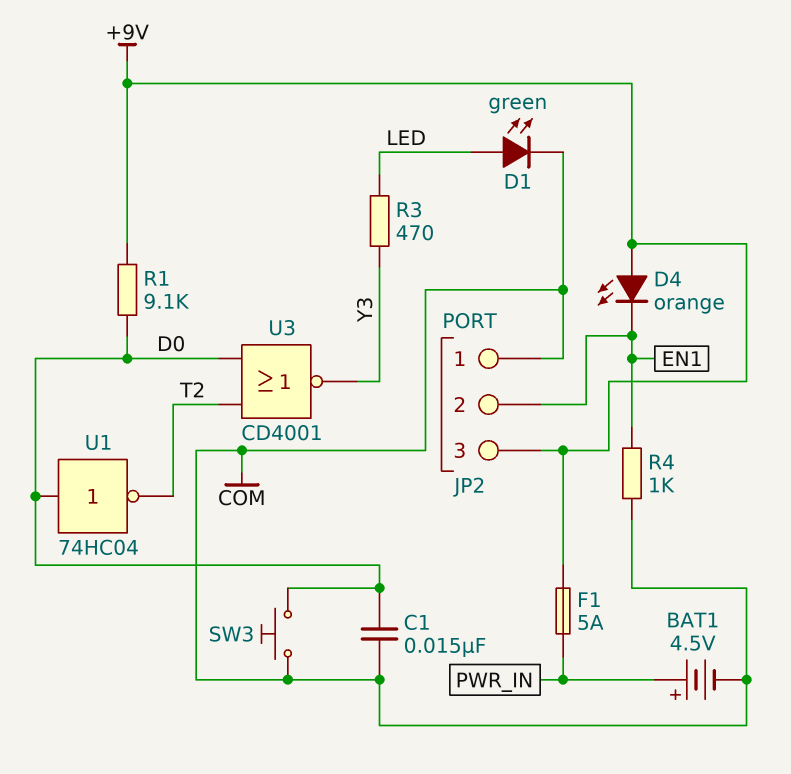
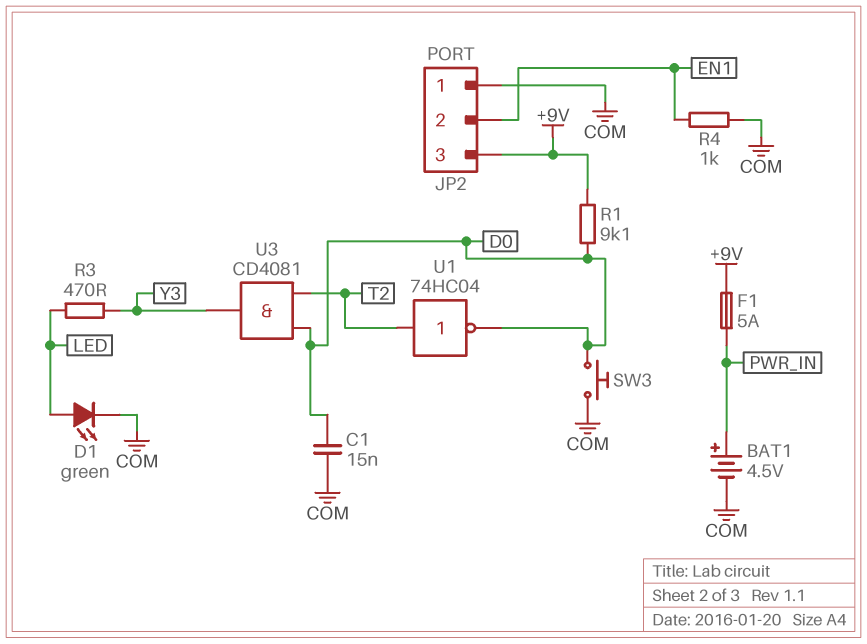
D4: LED orange (A +9V, K EN1) -> none
U1: NOT 74HC04 (in D0, out T2) -> NOT 74HC04 (in T2, out D0)
U3: NOR CD4001 (in D0, in T2, out Y3) -> AND CD4081 (in D0, in T2, out Y3)

